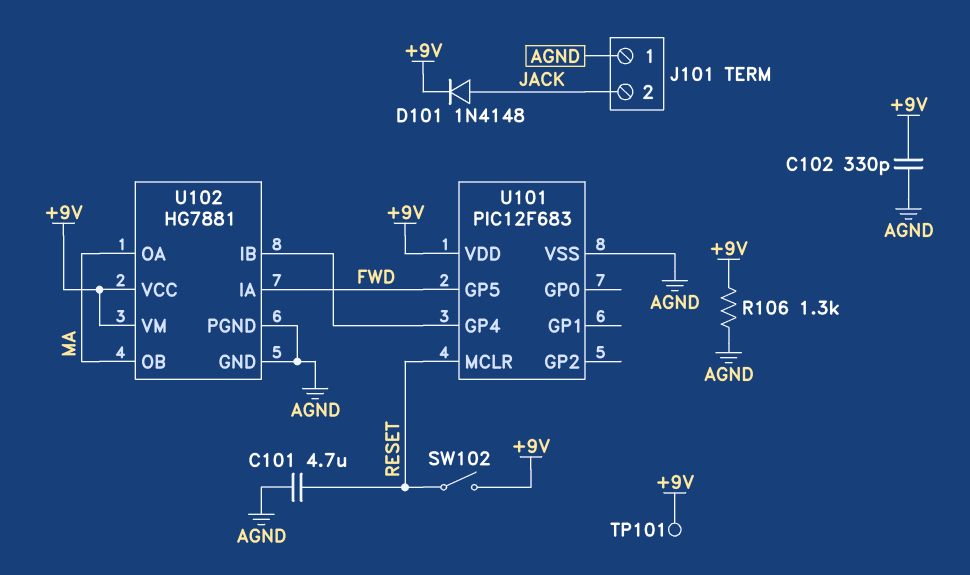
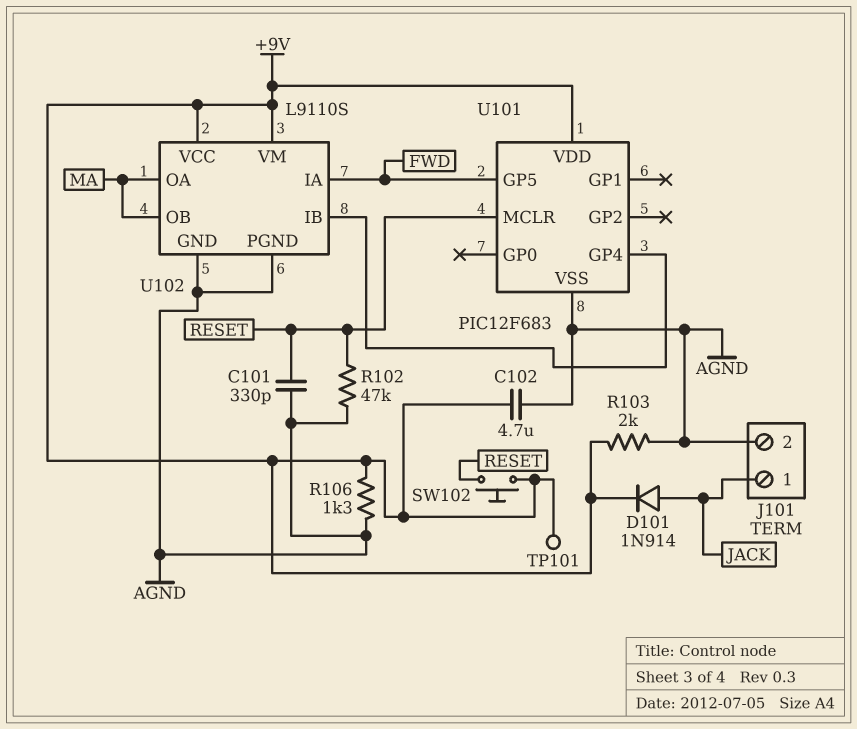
C101: 4.7uF (AGND, RESET) -> 330pF (AGND, RESET)
C102: 330pF (+9V, AGND) -> 4.7uF (+9V, AGND)
D101: diode 1N4148 (A JACK, K +9V) -> diode 1N914 (A JACK, K +9V)
J101 pin 1: AGND -> JACK
J101 pin 2: JACK -> AGND
R102: none -> 47k (AGND, RESET)
R103: none -> 2k (+9V, AGND)
SW102: switch (+9V, RESET) -> button (+9V, RESET)
U102: HG7881 -> L9110S

